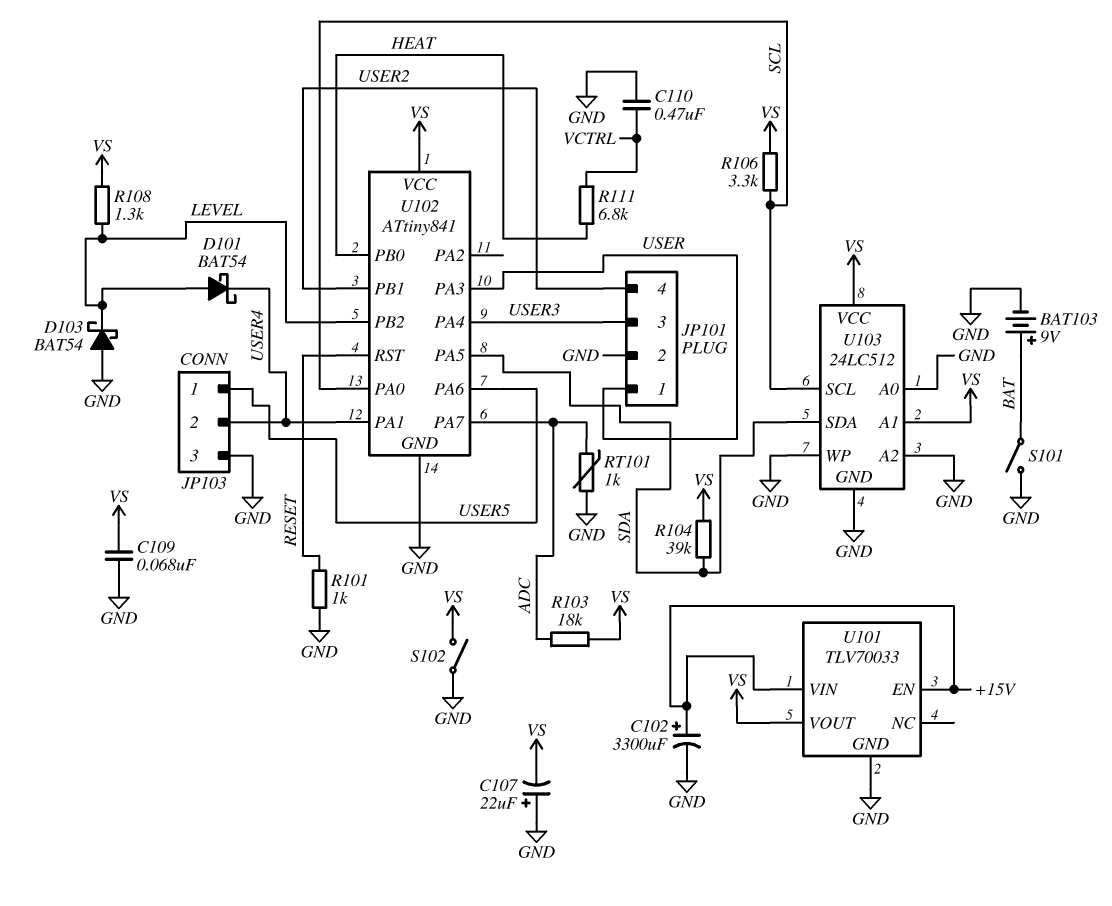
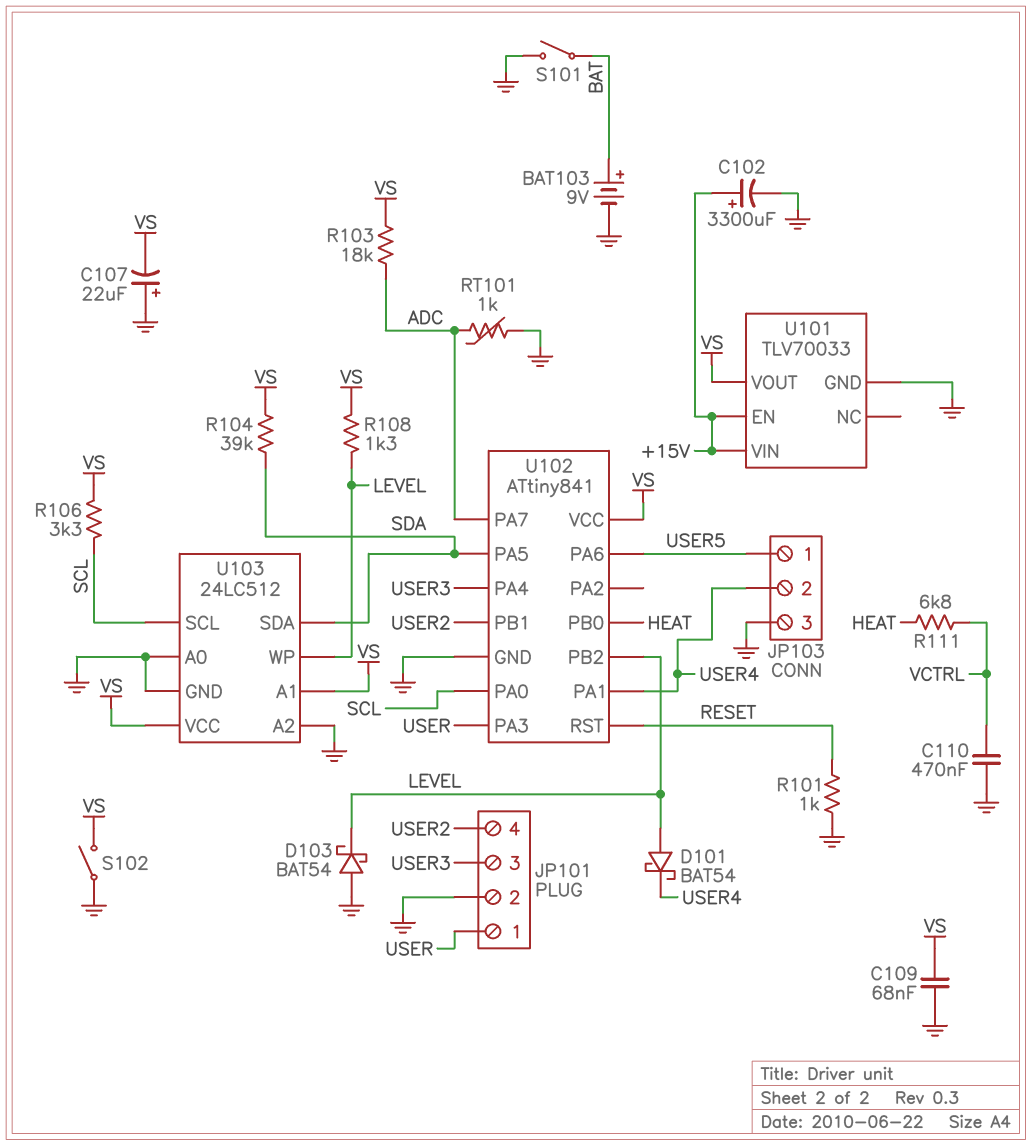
U103 pin WP: GND -> LEVEL

